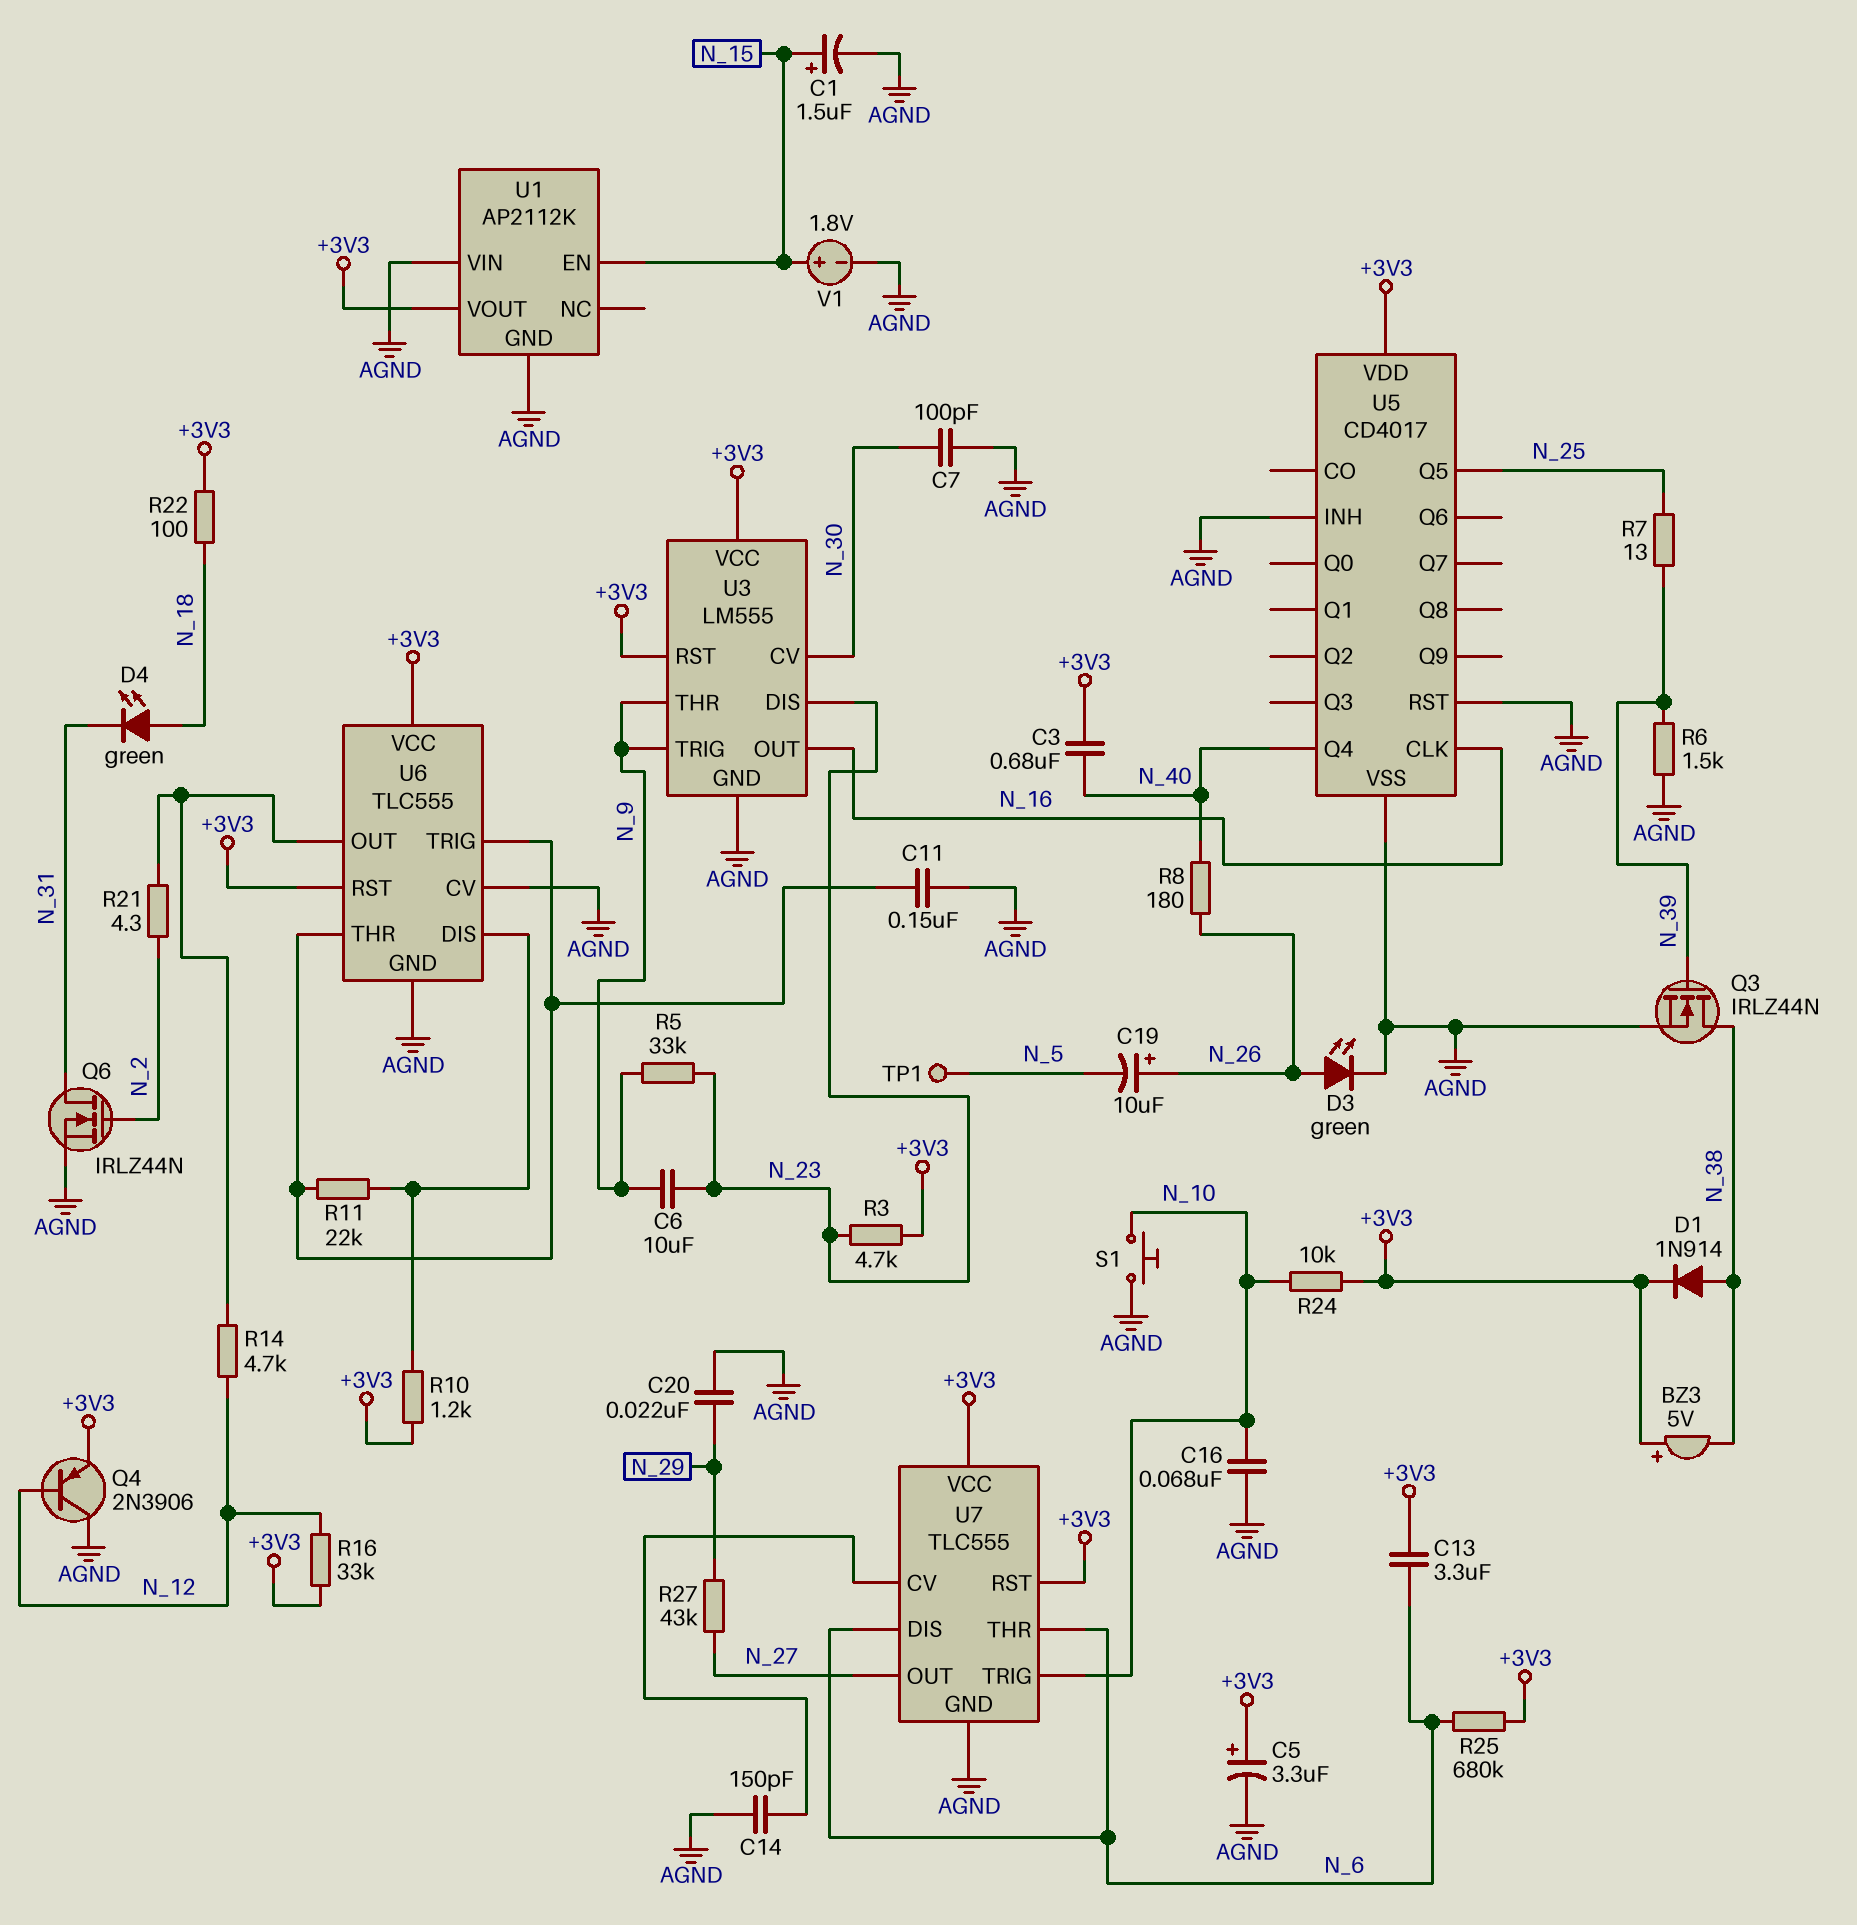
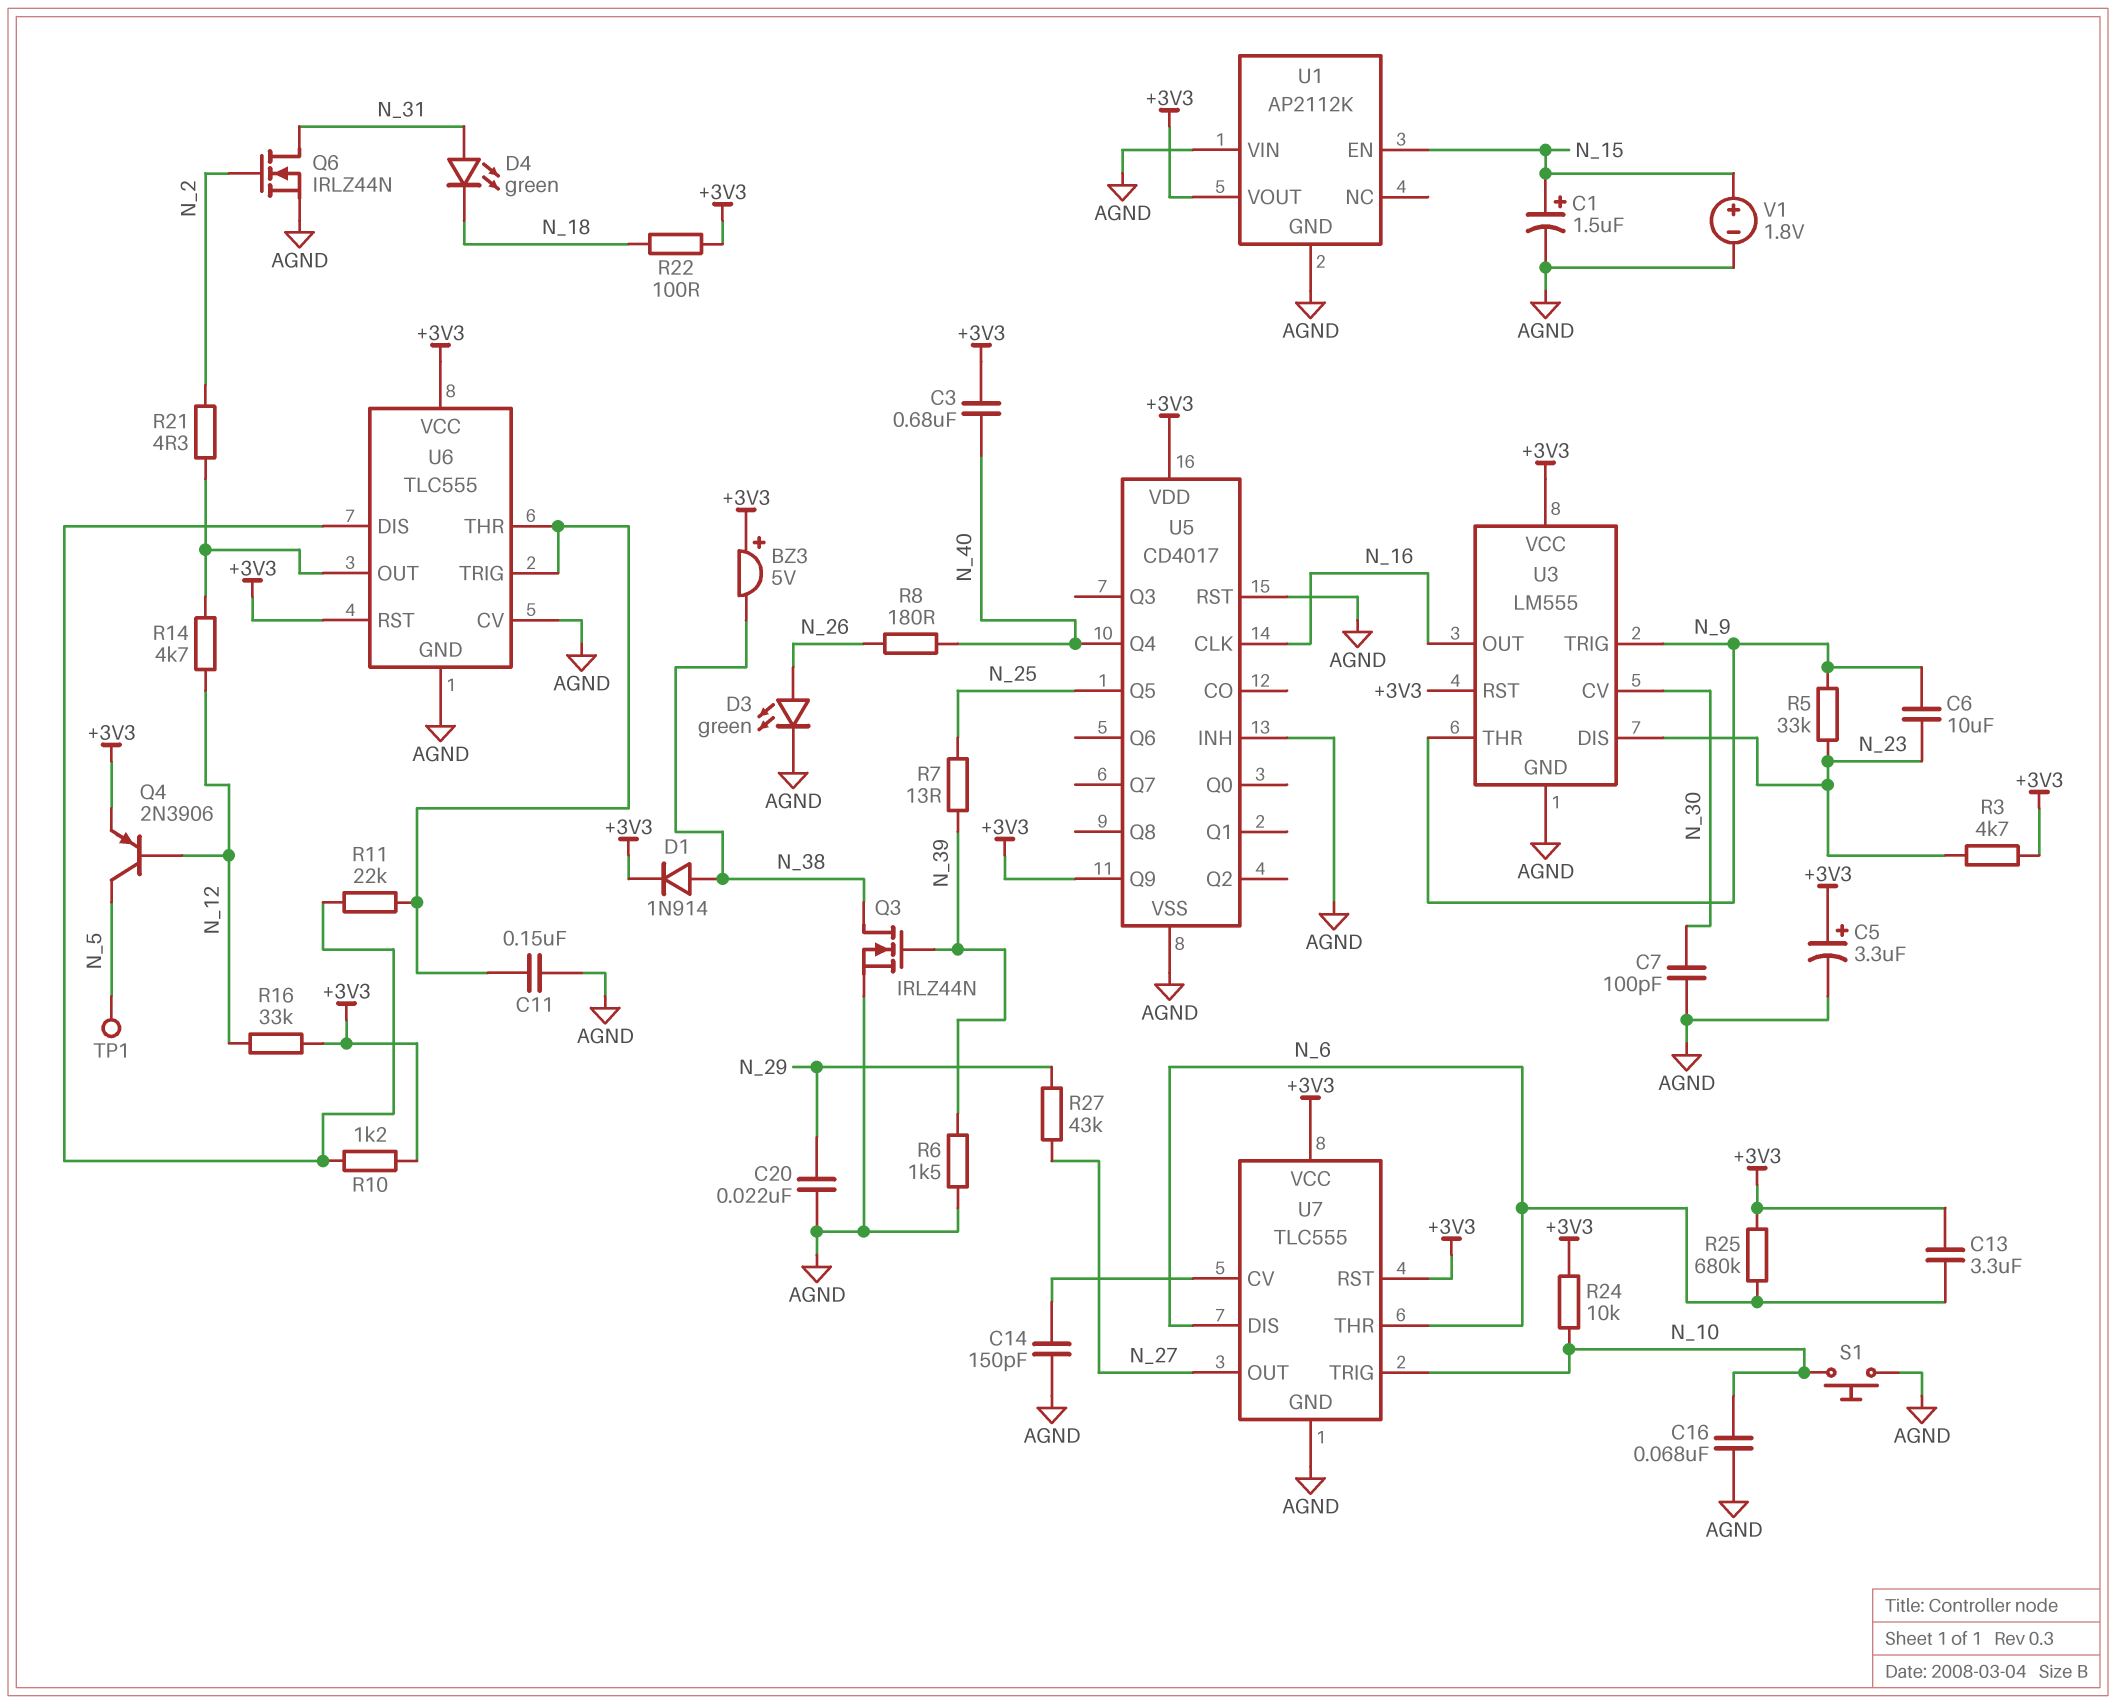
C19: 10uF (plus N_26, minus N_5) -> none
D4: LED green (A N_18, K N_31) -> LED green (A N_31, K N_18)
Q4: PNP 2N3906 (B N_12, C AGND, E +3V3) -> PNP 2N3906 (B N_12, C N_5, E +3V3)
U5 pin Q9: none -> +3V3

